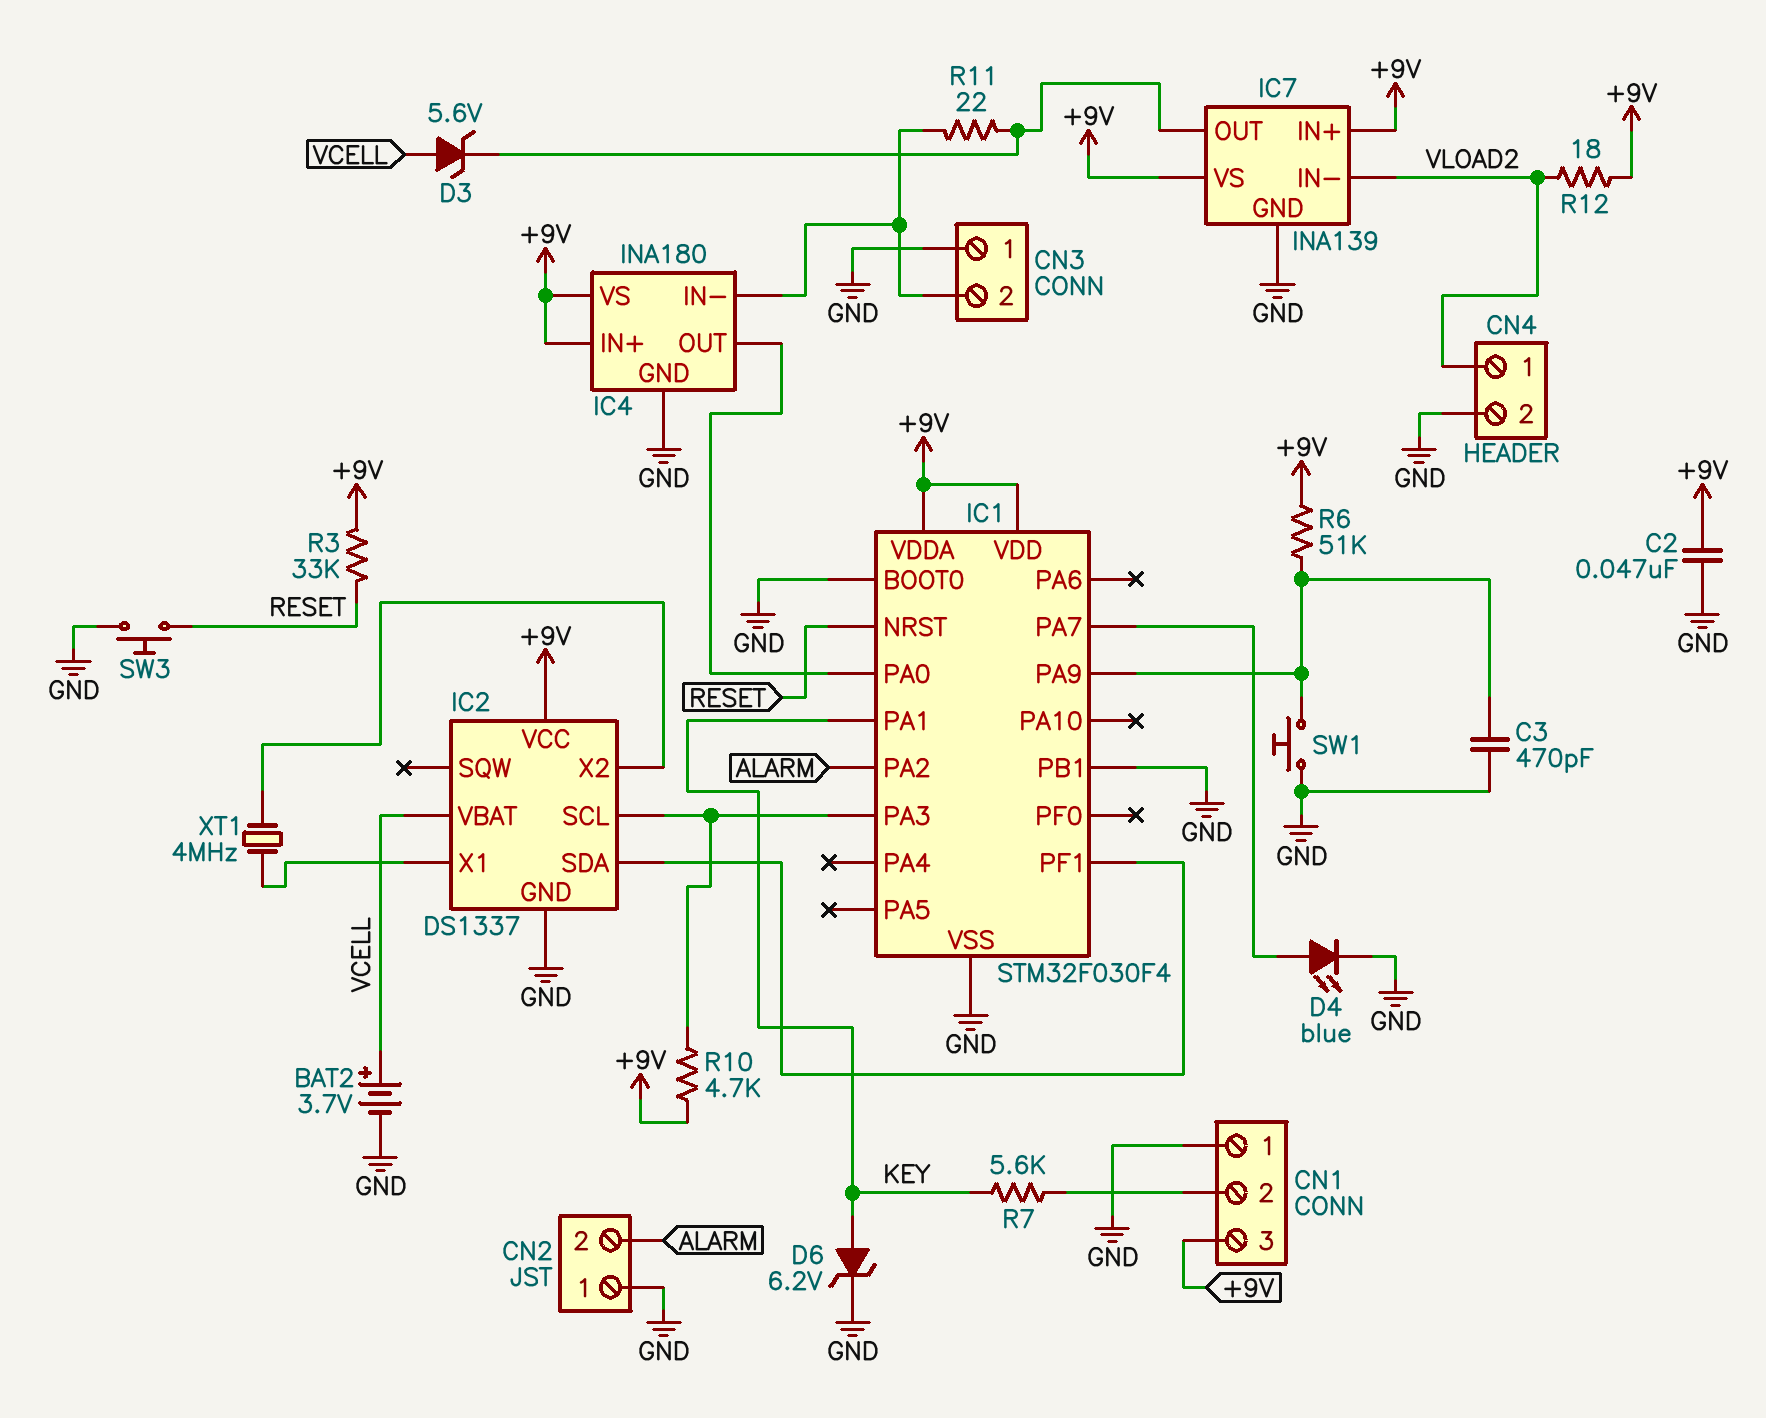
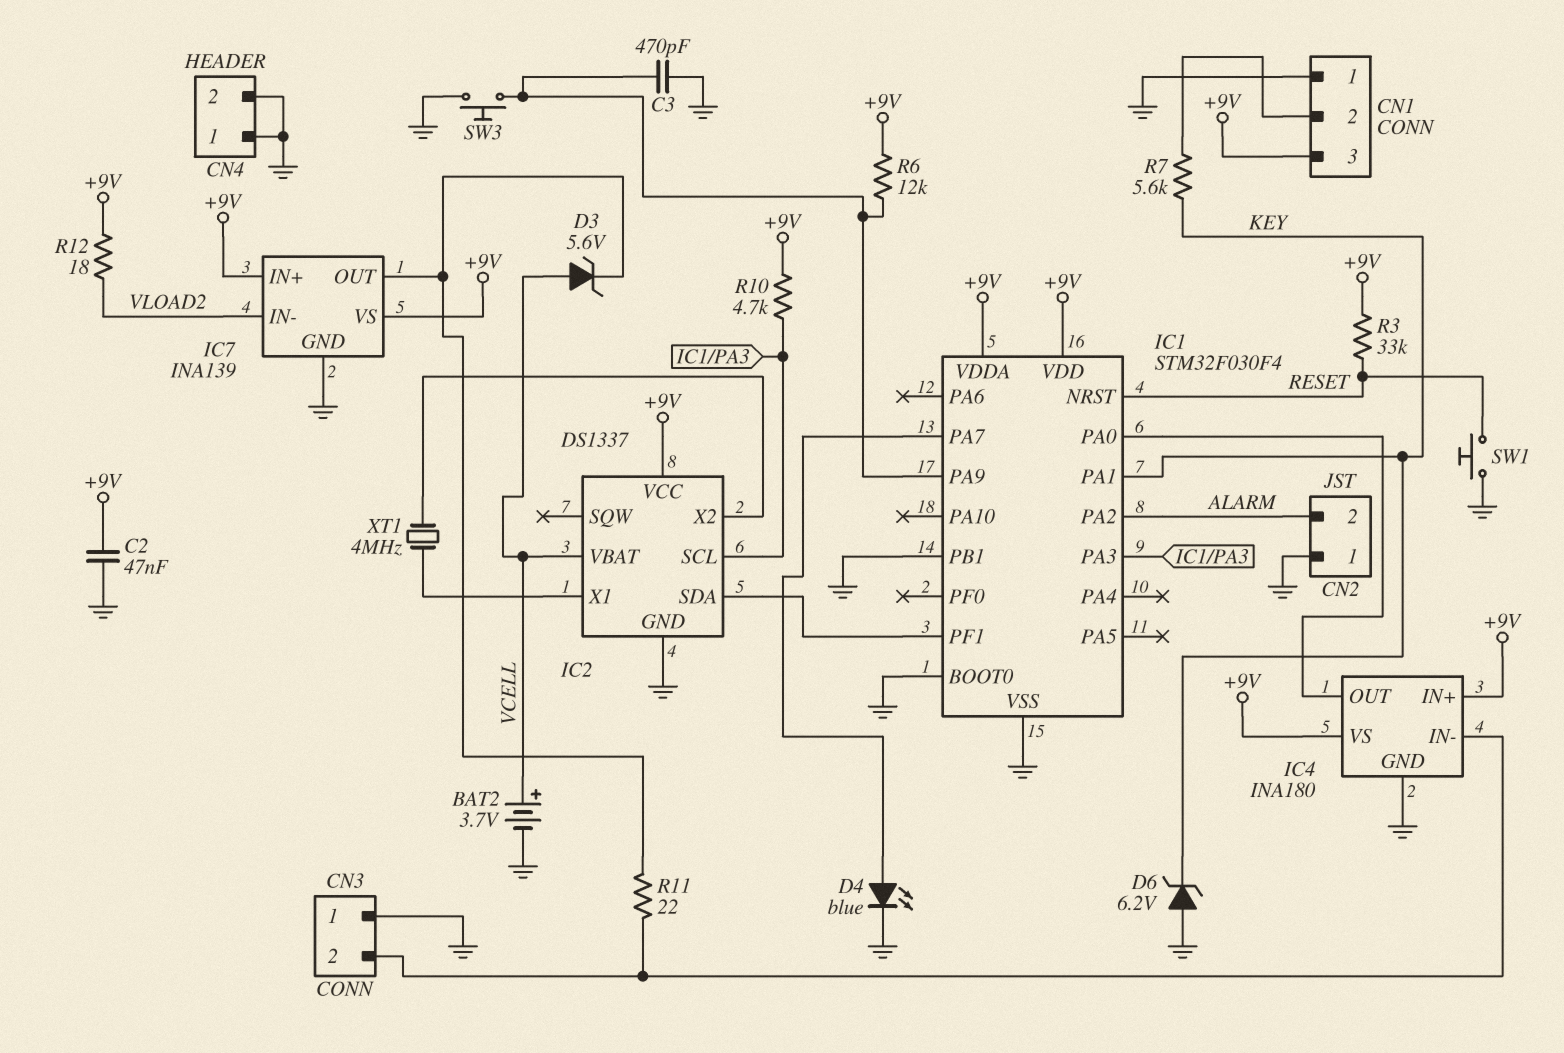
CN4 pin 1: VLOAD2 -> GND
D6: zener 6.2V (A KEY, K GND) -> zener 6.2V (A GND, K KEY)
R6: 51k (+9V, IC1/PA9) -> 12k (+9V, IC1/PA9)
SW1: button (GND, IC1/PA9) -> button (GND, RESET)
SW3: button (GND, RESET) -> button (GND, IC1/PA9)

